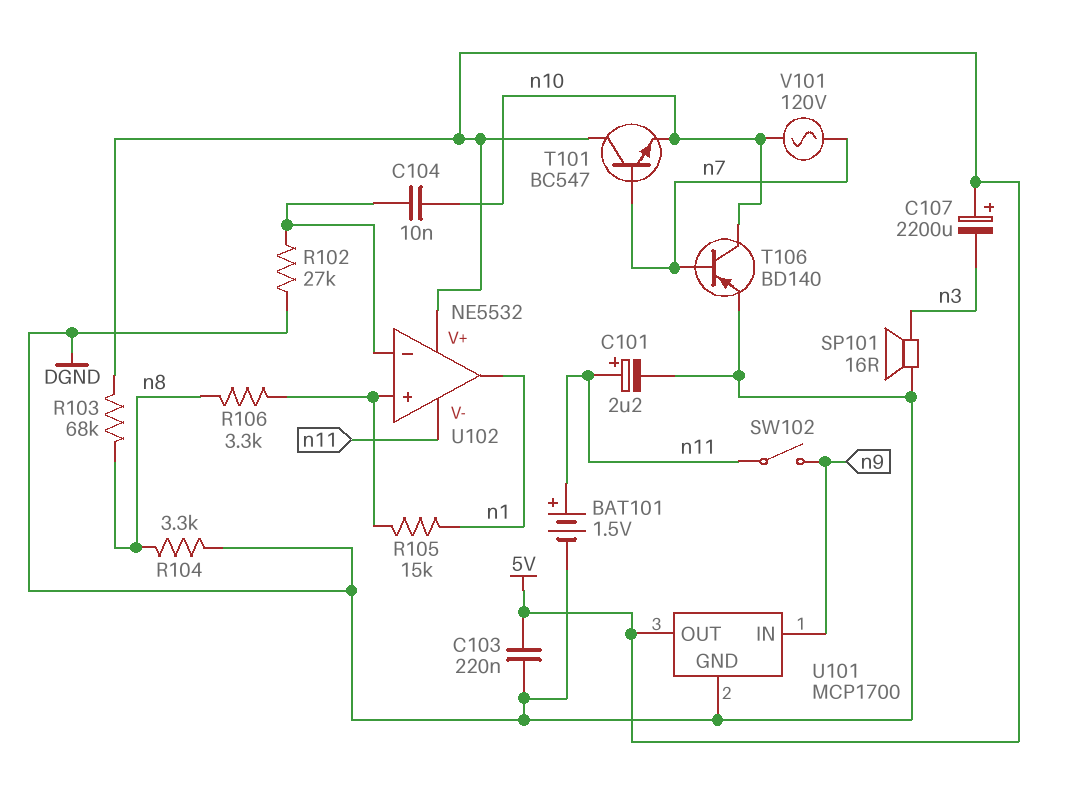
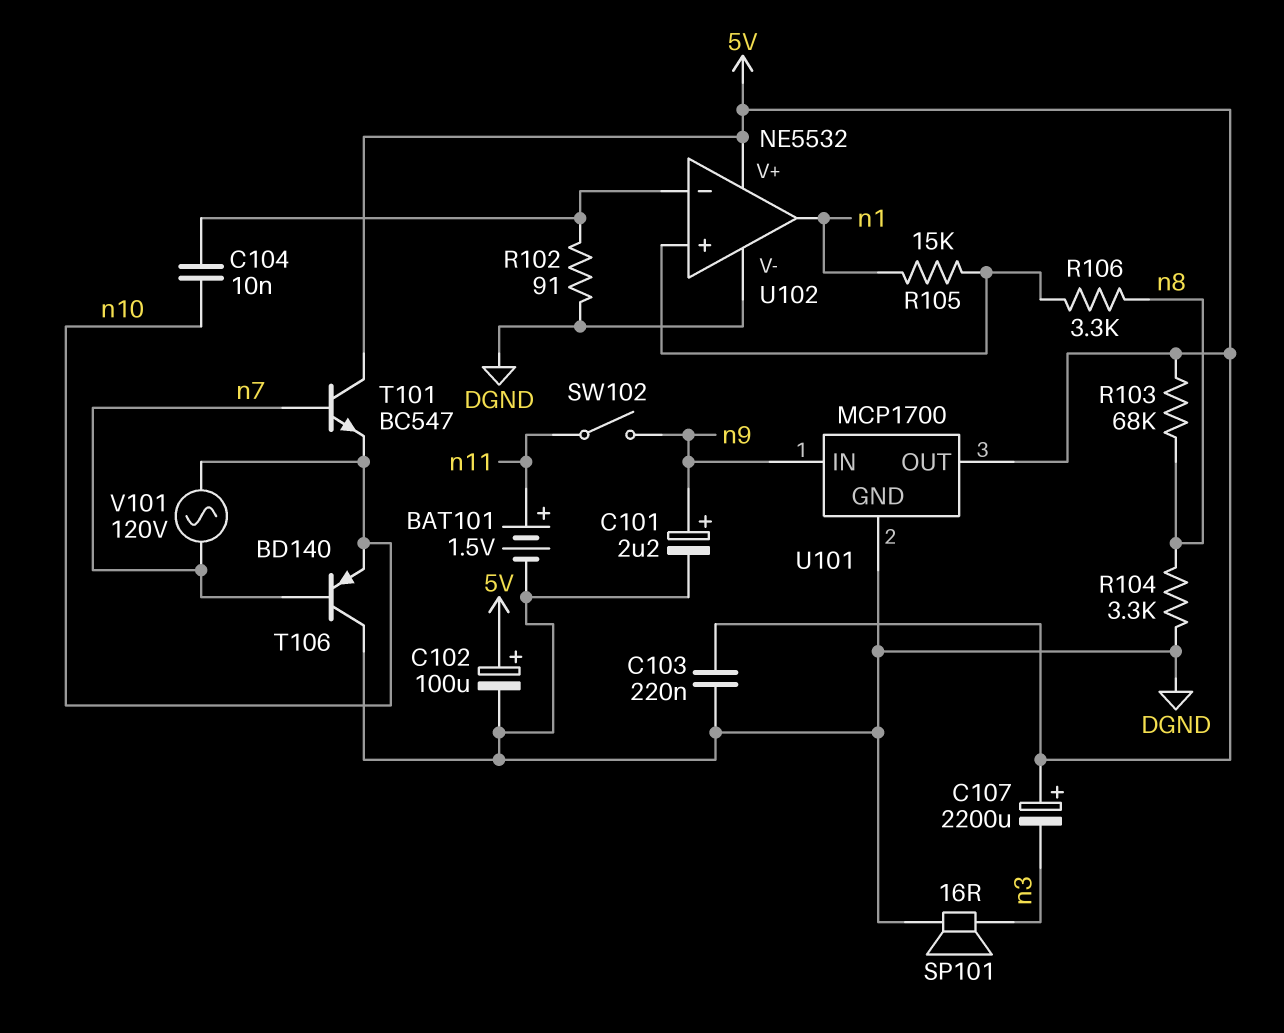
C101: 2.2uF (plus n11, minus DGND) -> 2.2uF (plus n9, minus DGND)
C102: none -> 100uF (plus 5V, minus DGND)
R102: 27k (DGND, U102/in-) -> 91 (DGND, U102/in-)
T106: PNP BD140 (B n7, C n10, E DGND) -> PNP BD140 (B n7, C DGND, E n10)
U102 pin V-: n11 -> DGND

